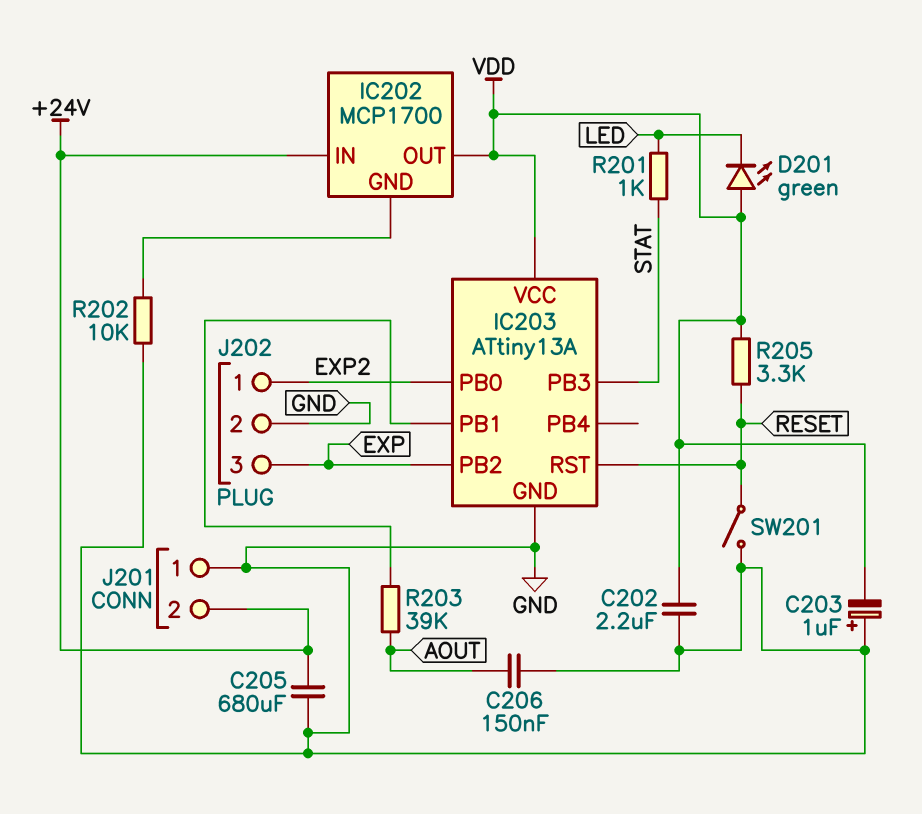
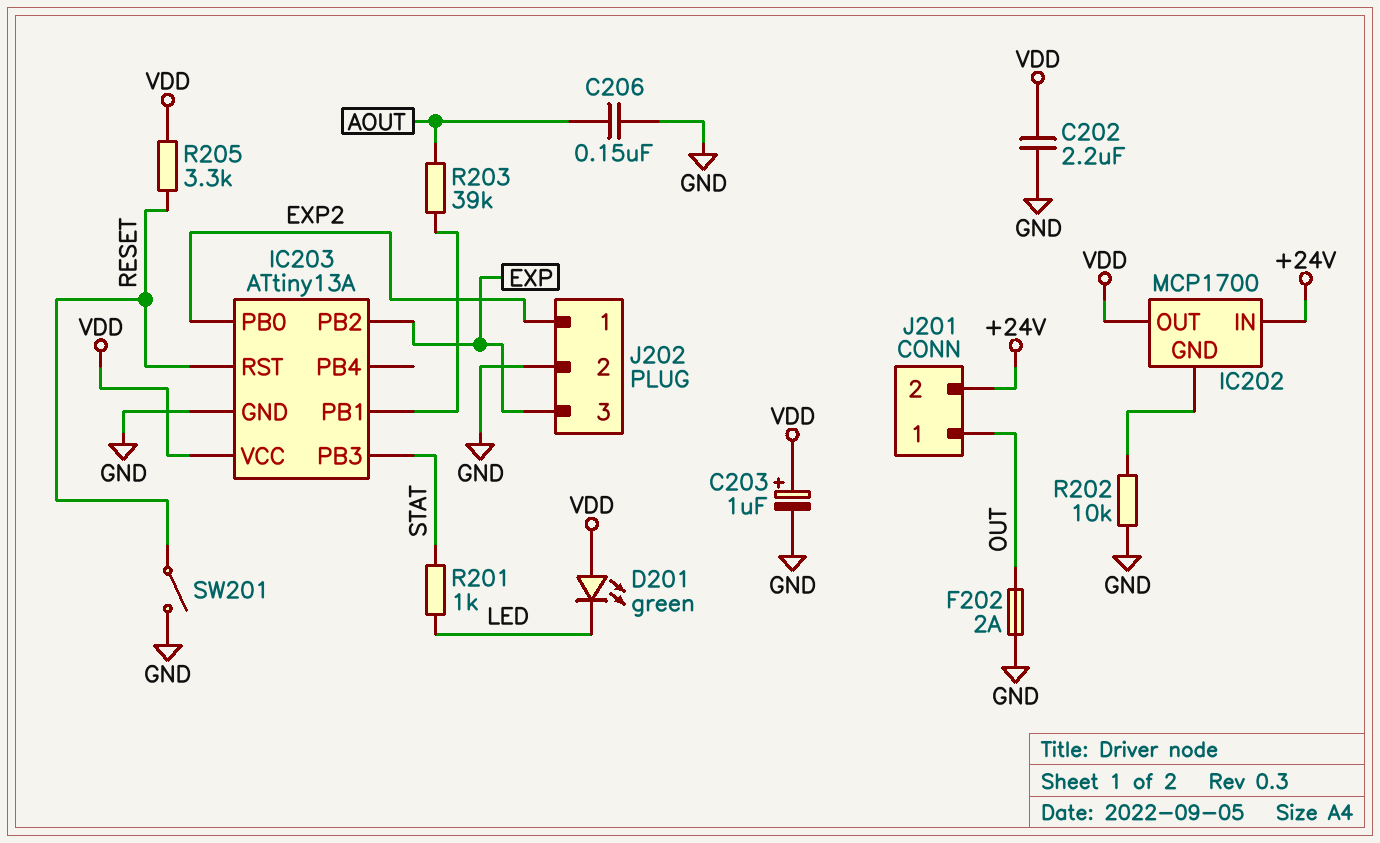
C203: 1uF (plus GND, minus VDD) -> 1uF (plus VDD, minus GND)
C205: 680uF (+24V, GND) -> none
F202: none -> 2A (GND, OUT)
J201 pin 1: GND -> OUT

